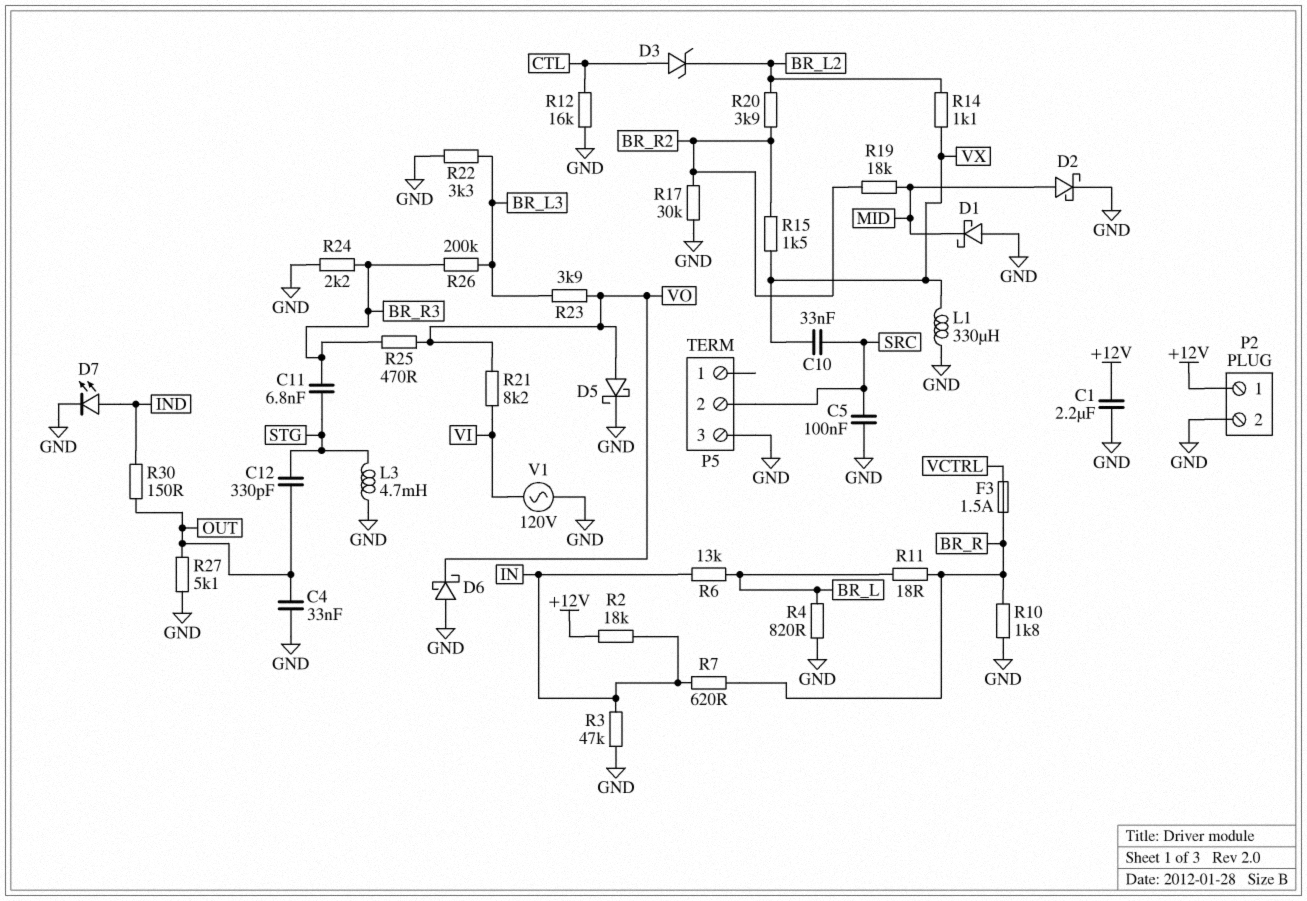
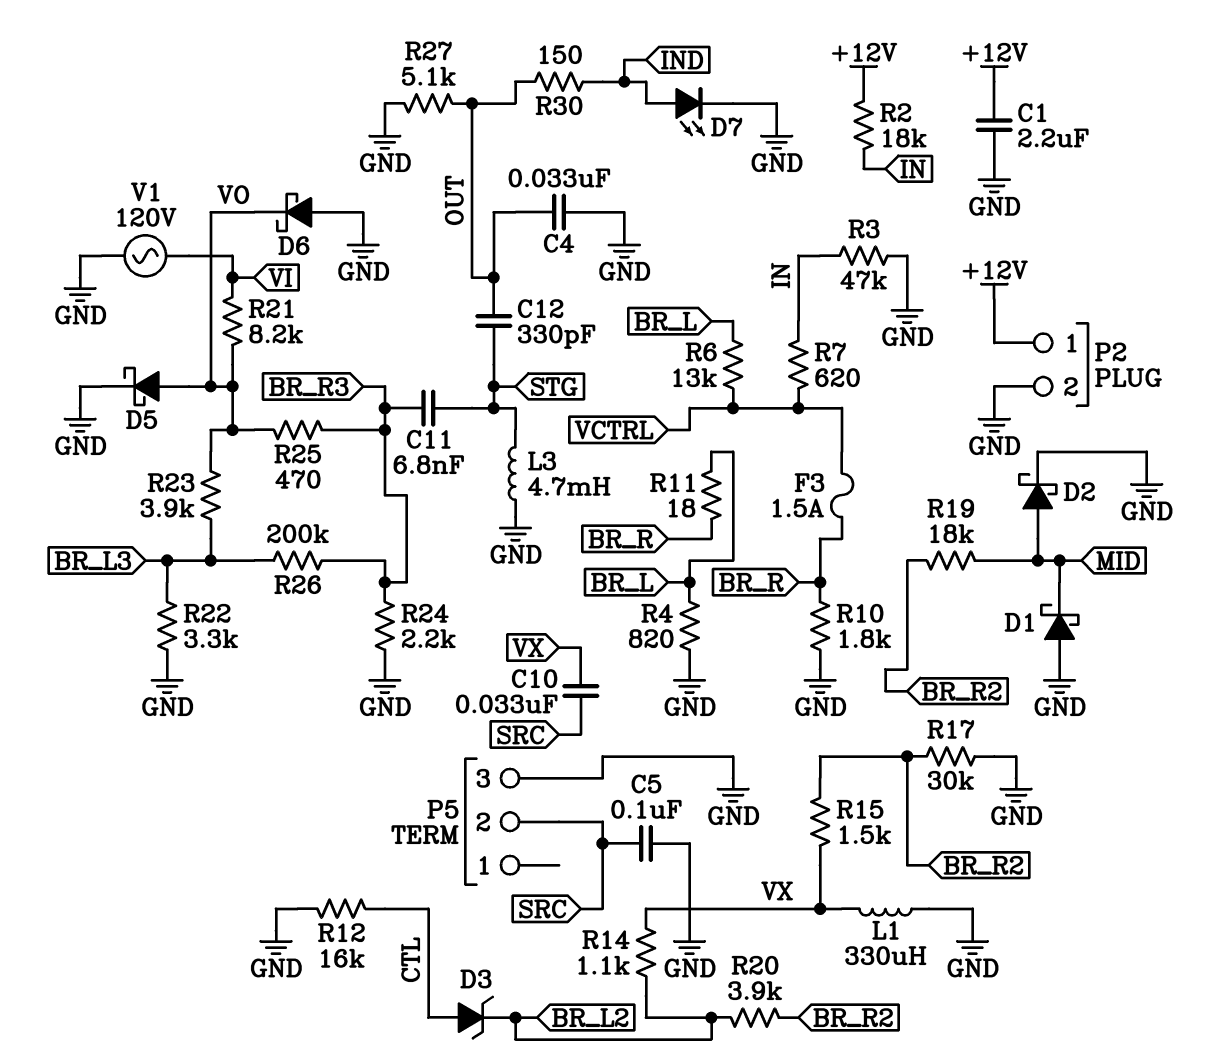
R6: 13k (BR_L, IN) -> 13k (BR_L, VCTRL)
R7: 620 (BR_R, IN) -> 620 (IN, VCTRL)

